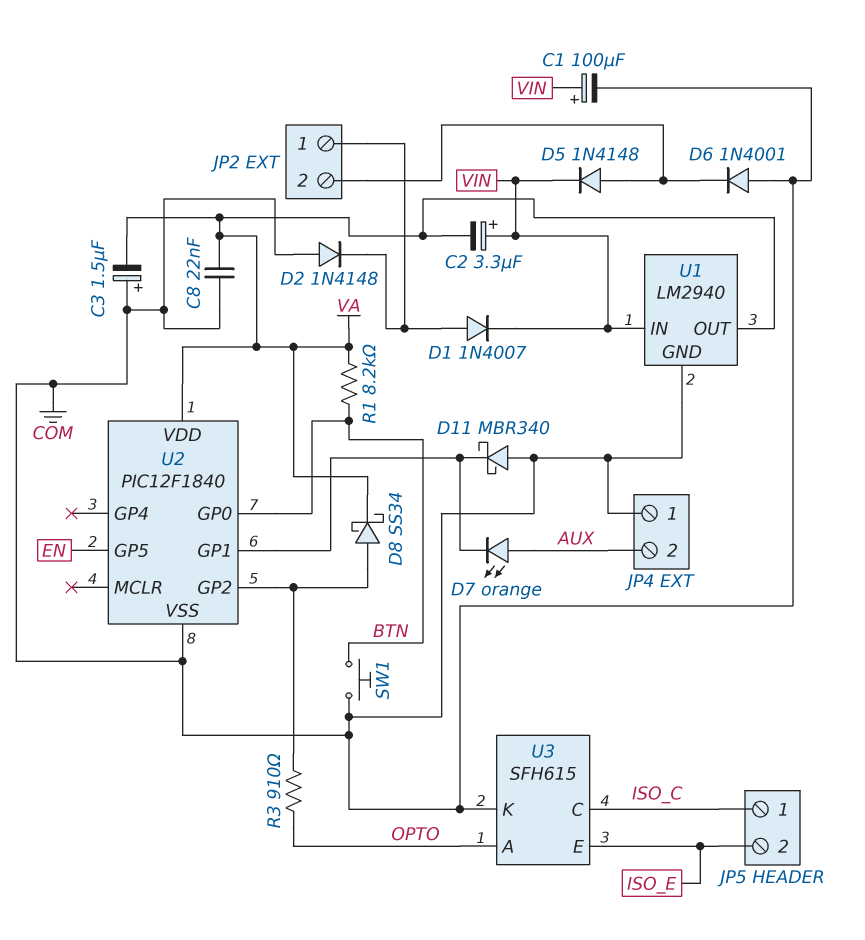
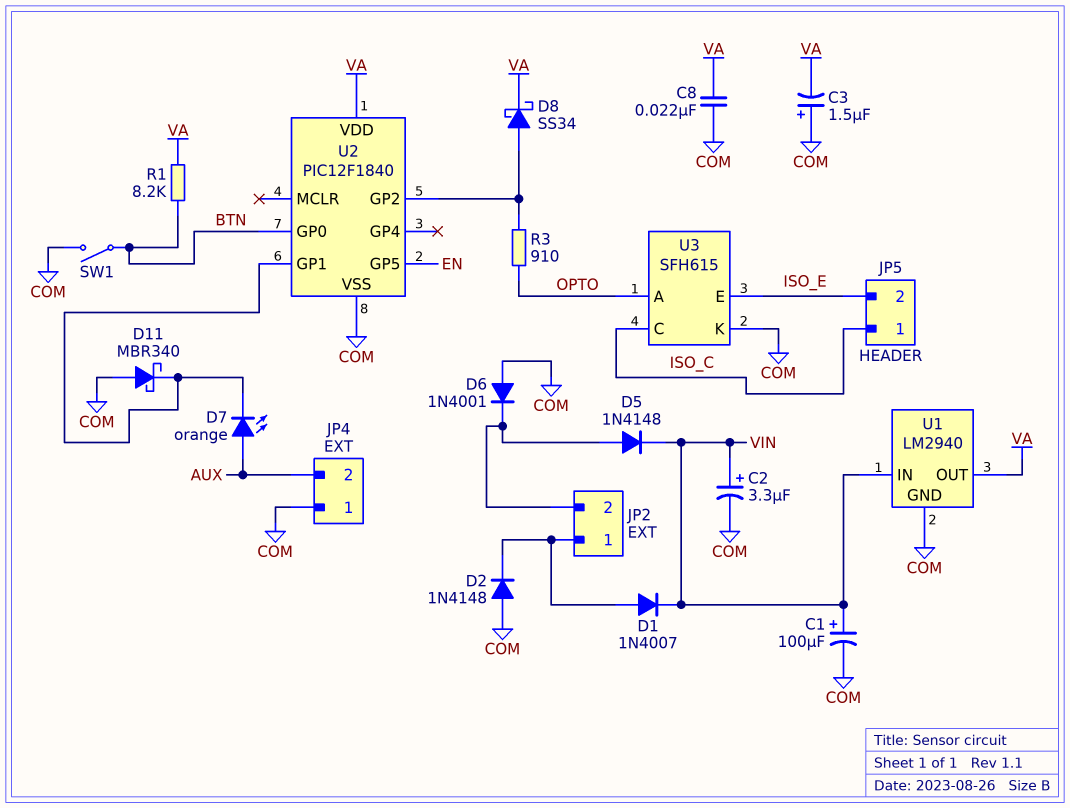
C2: 3.3uF (plus VIN, minus VA) -> 3.3uF (plus VIN, minus COM)
SW1: button (BTN, COM) -> switch (BTN, COM)

